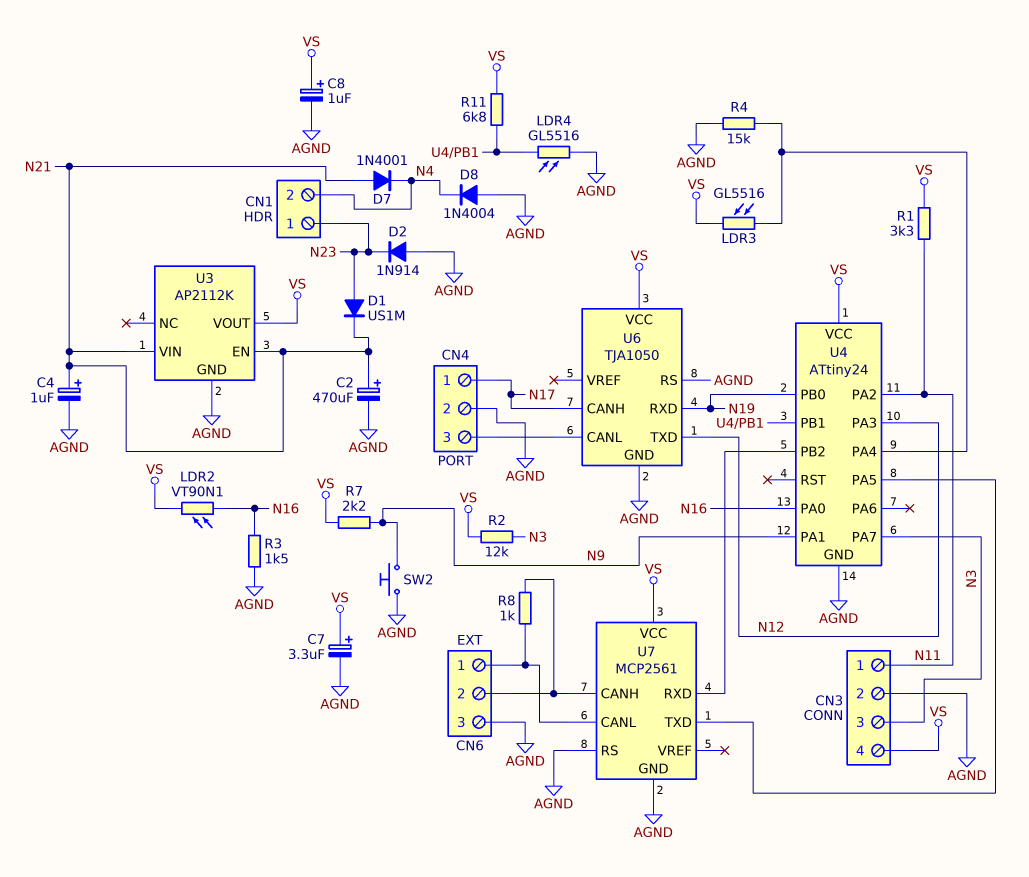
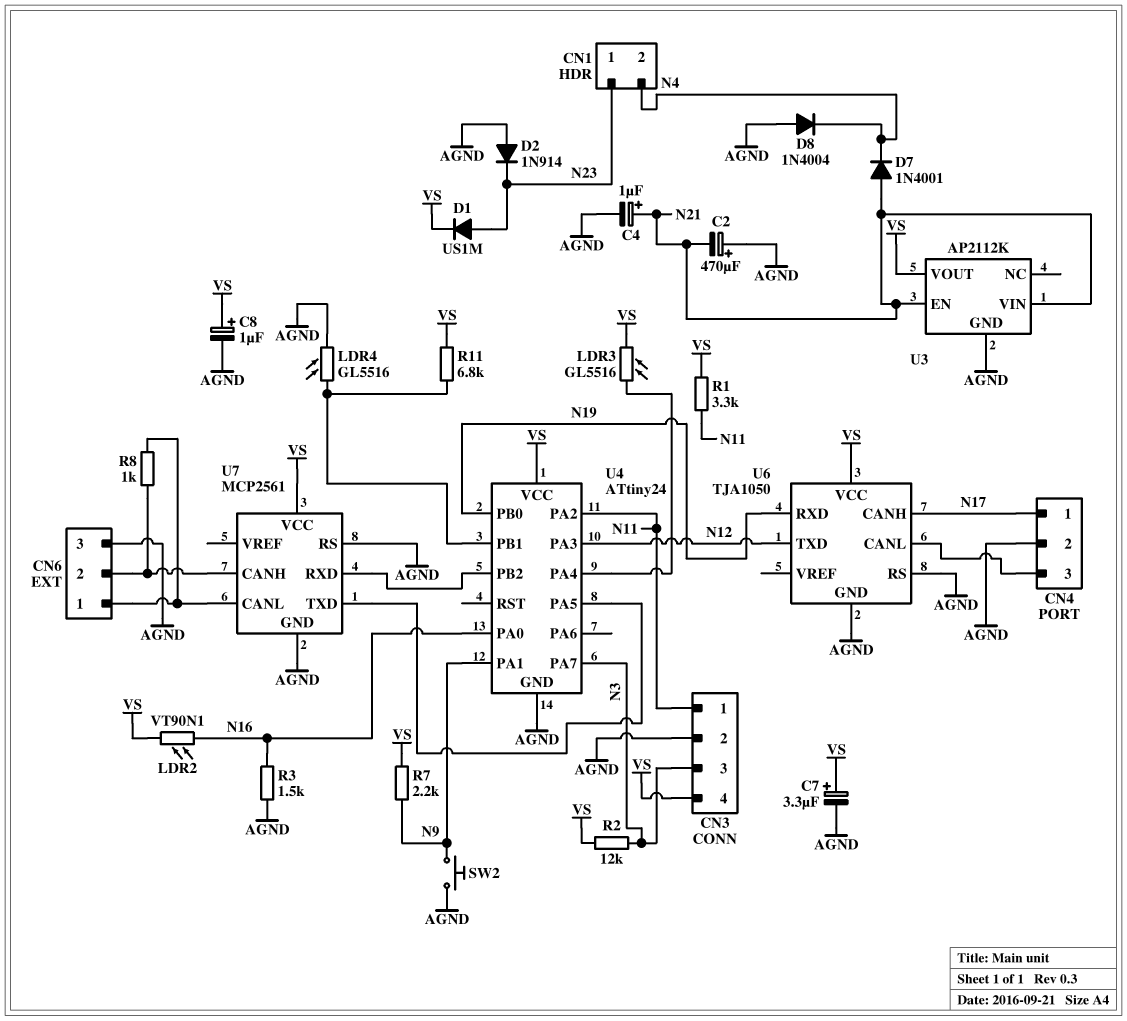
C2: 470uF (plus N21, minus AGND) -> 470uF (plus AGND, minus N21)
D1: diode US1M (A N23, K N21) -> diode US1M (A N23, K VS)
R4: 15k (AGND, U4/PA4) -> none

